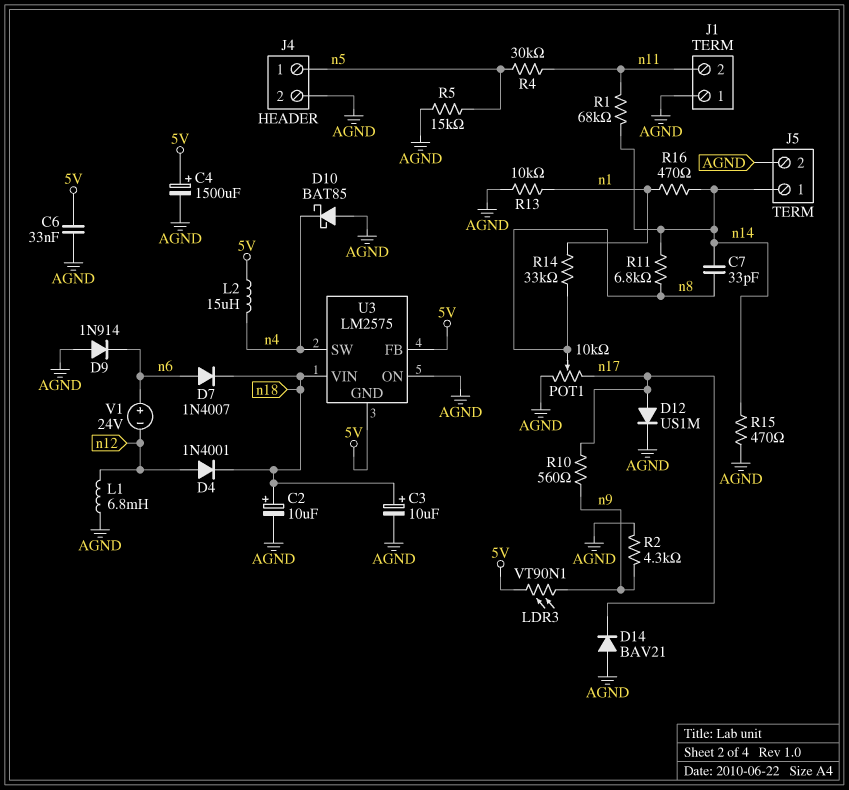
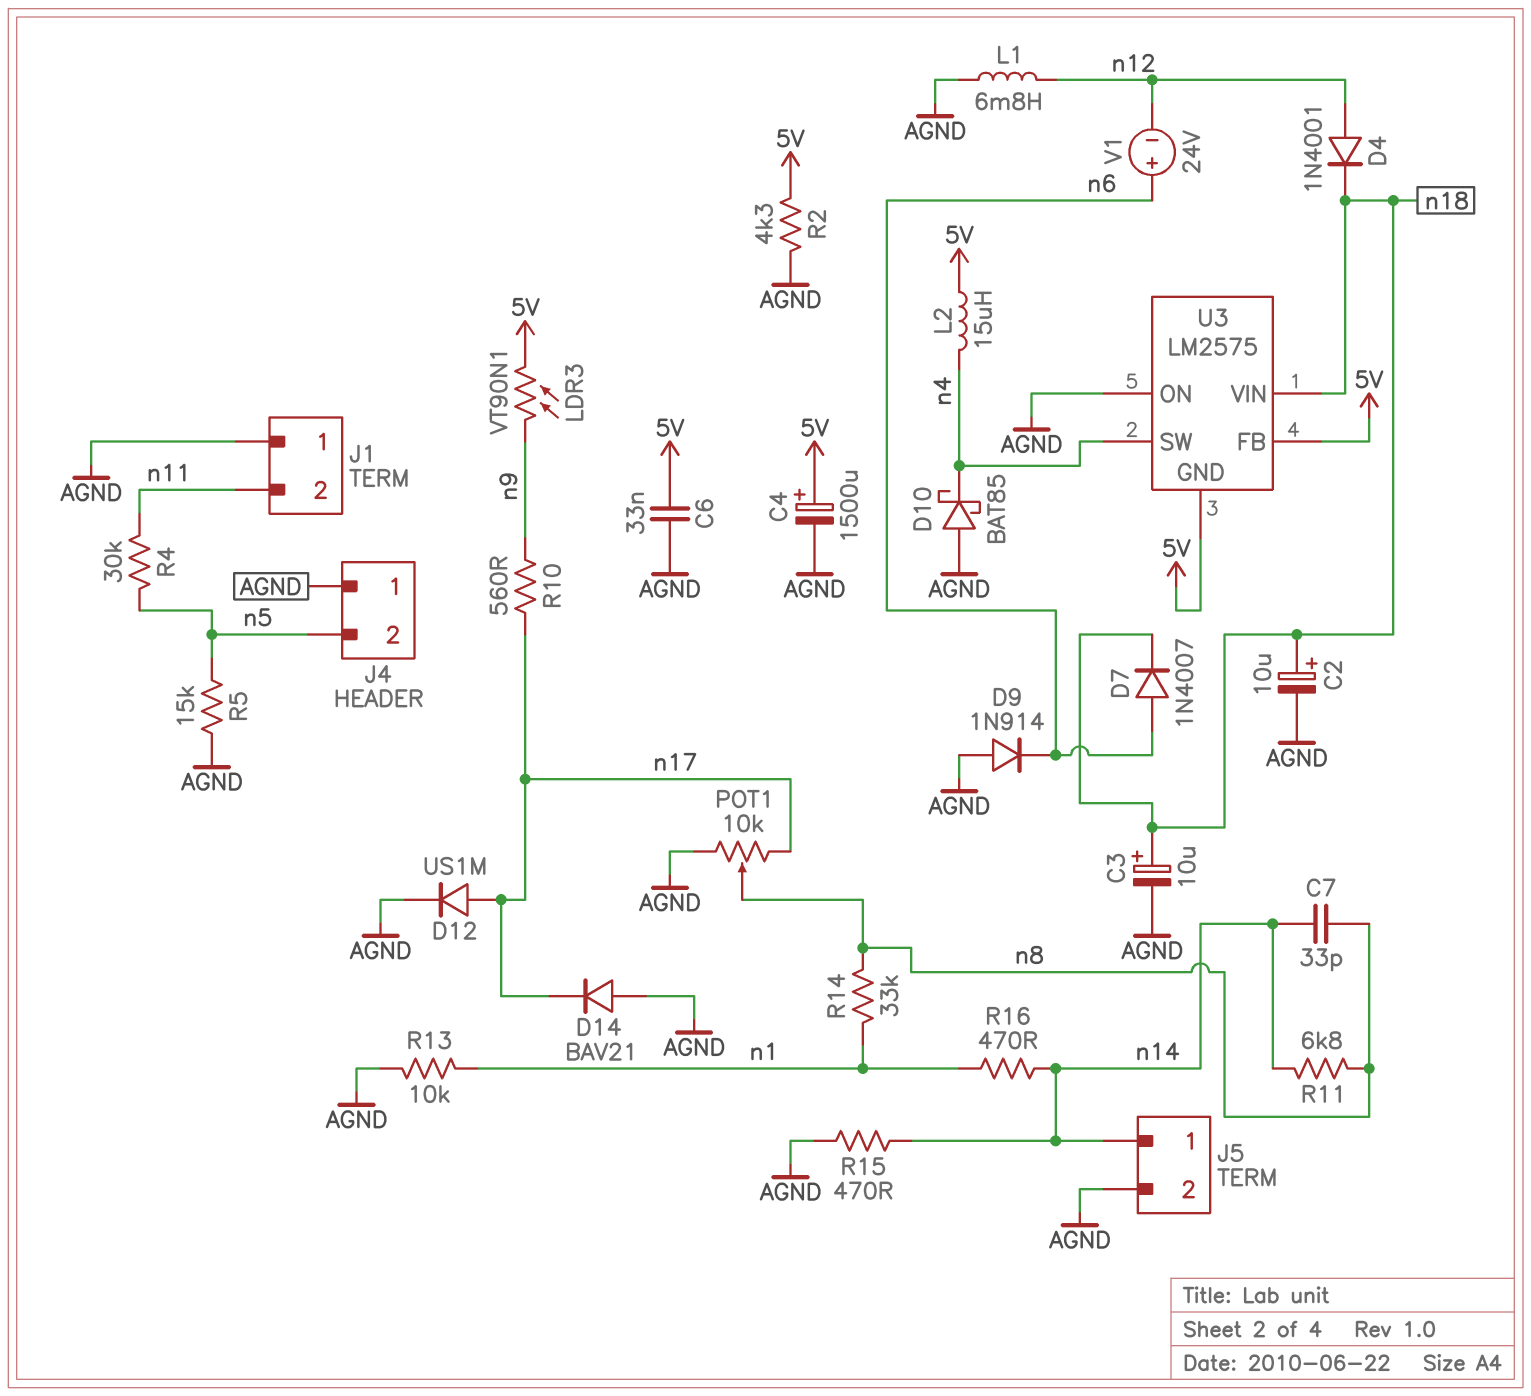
J4 pin 1: n5 -> AGND
J4 pin 2: AGND -> n5
R1: 68k (n11, n14) -> none
R2: 4.3k (AGND, n9) -> 4.3k (5V, AGND)

